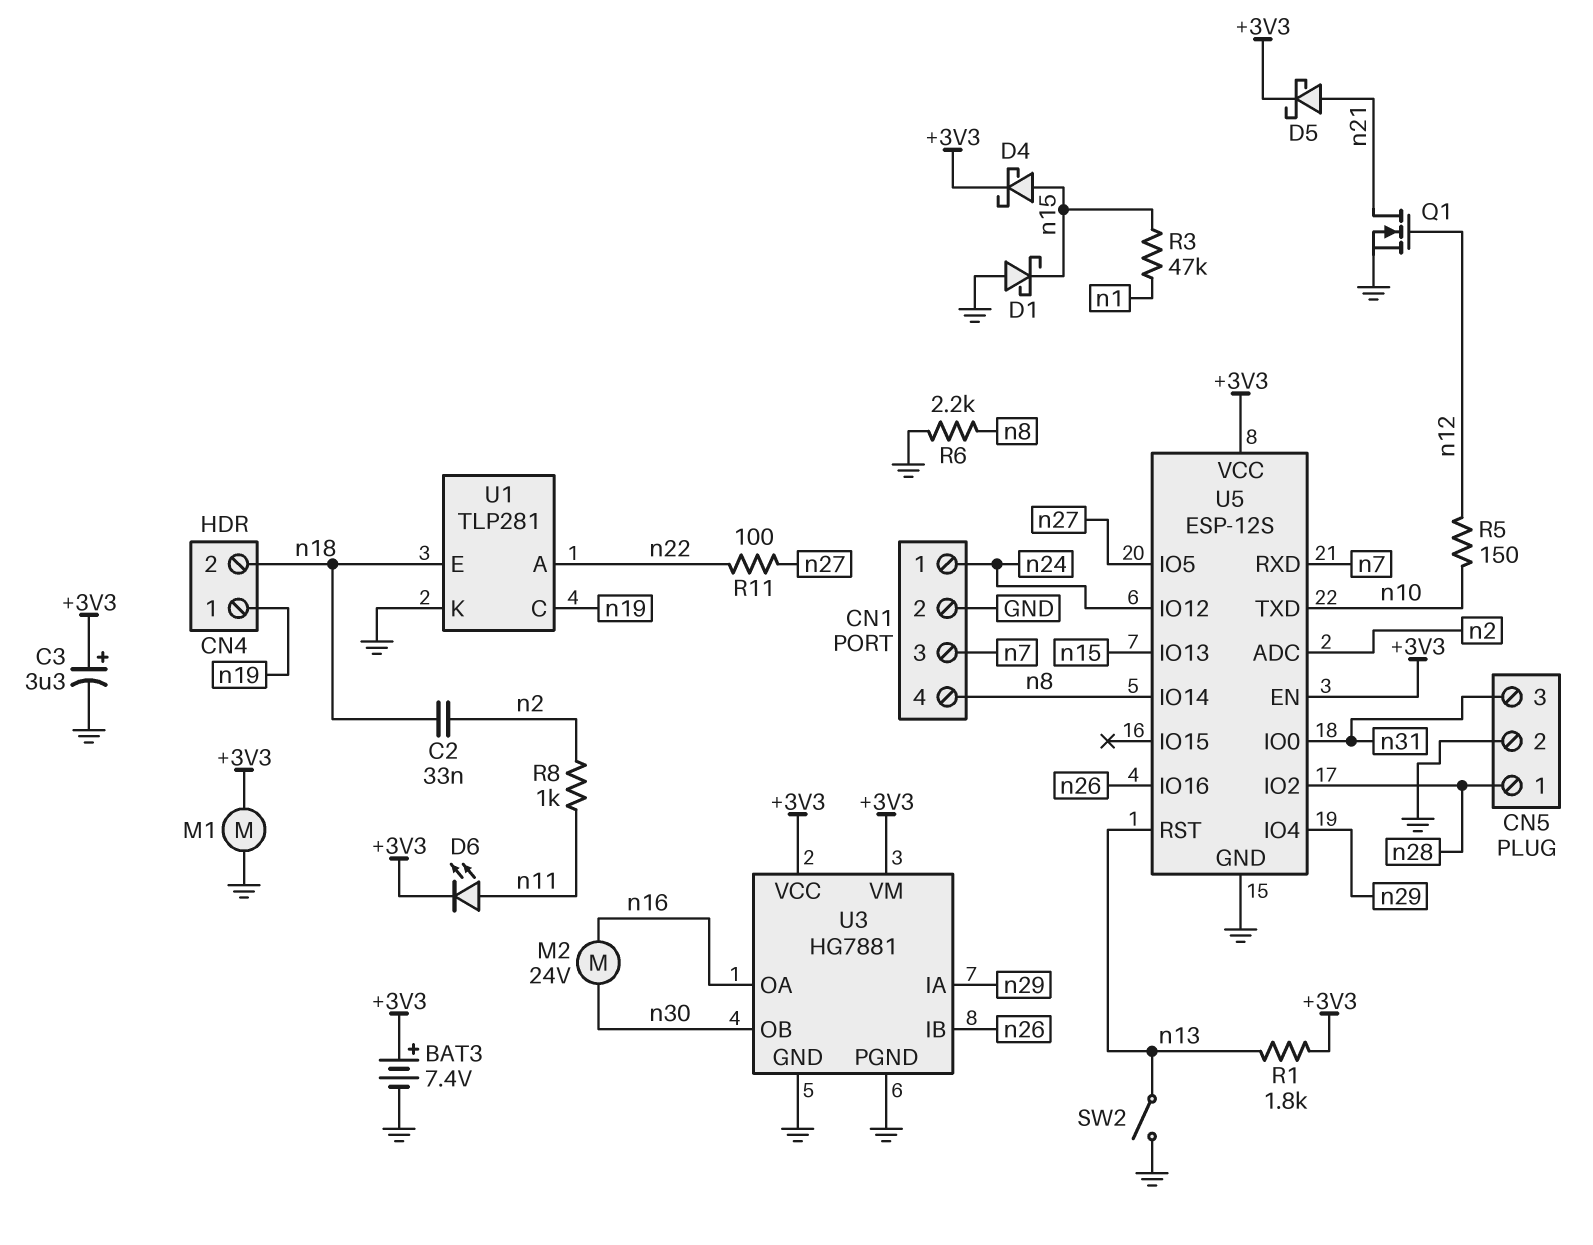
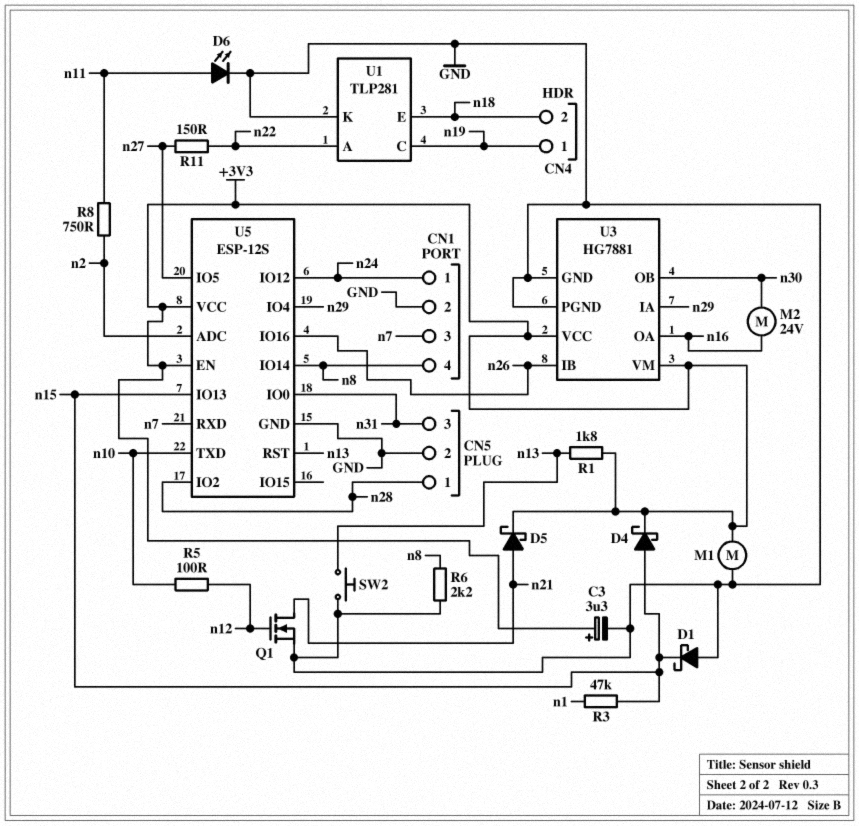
BAT3: 7.4V (plus +3V3, minus GND) -> none
C2: 33nF (n2, n18) -> none
D6: LED (A n11, K +3V3) -> LED (A n11, K GND)
R5: 150 (n10, n12) -> 100 (n10, n12)
R8: 1k (n2, n11) -> 750 (n2, n11)
R11: 100 (n22, n27) -> 150 (n22, n27)
SW2: switch (GND, n13) -> button (GND, n13)

